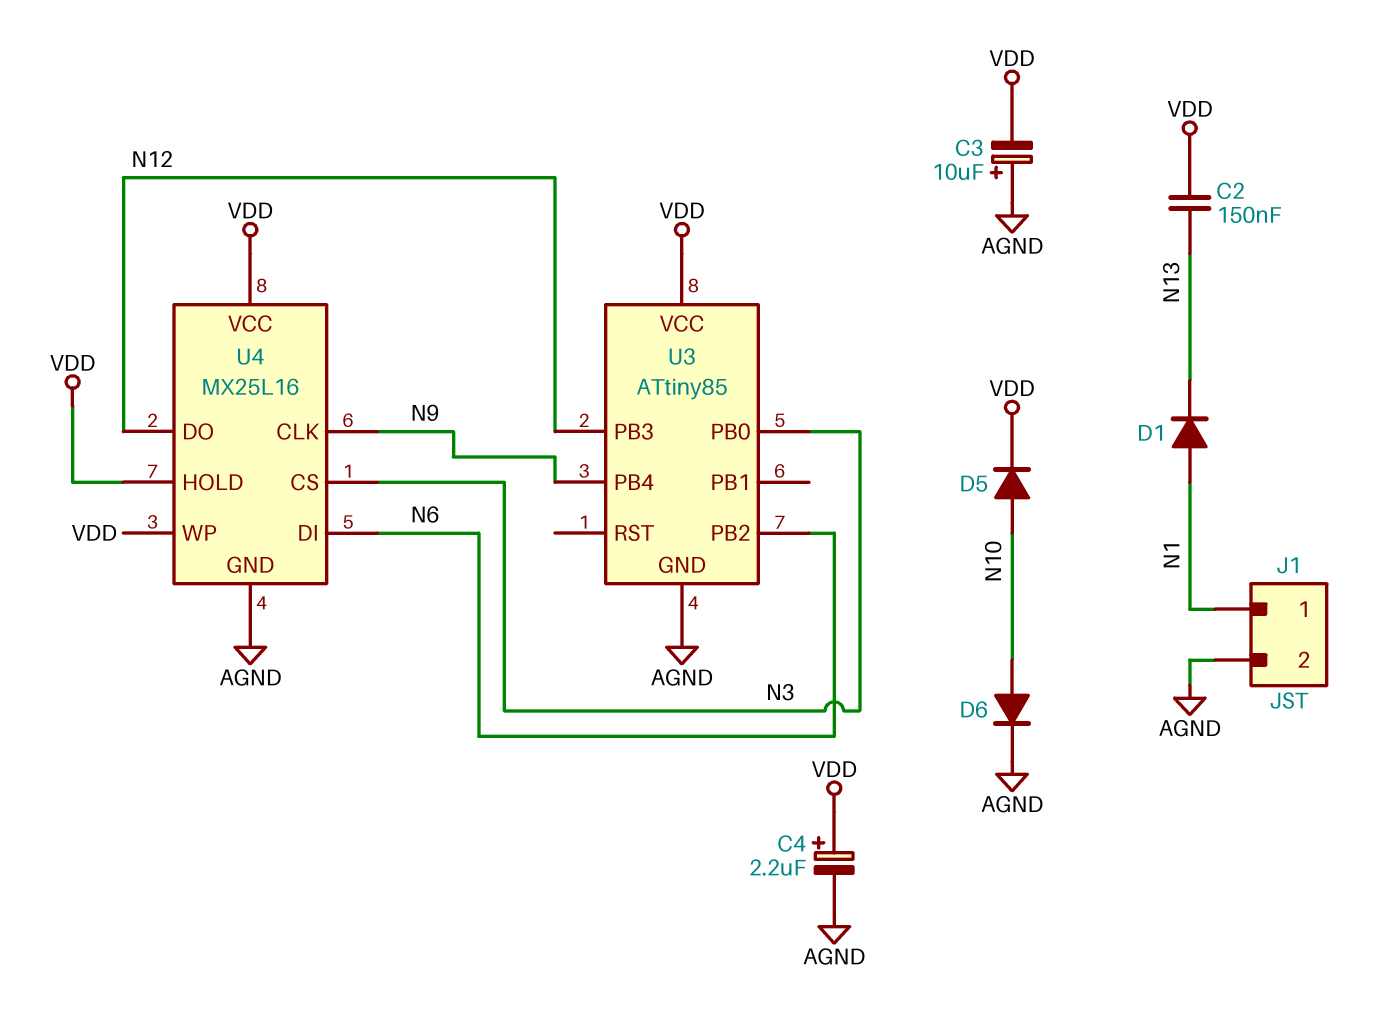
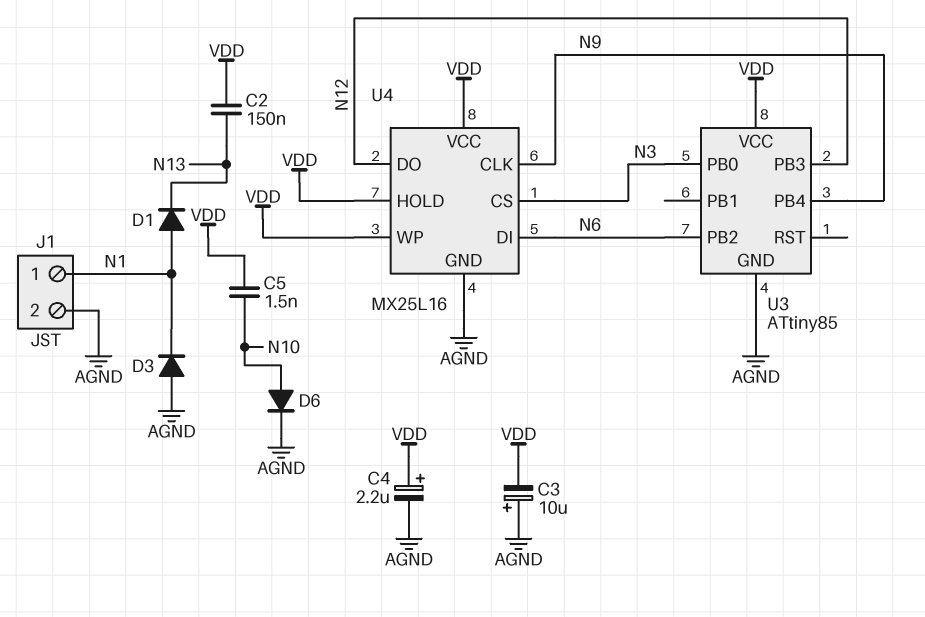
C5: none -> 1.5nF (N10, VDD)
D3: none -> diode (A AGND, K N1)
D5: diode (A N10, K VDD) -> none

